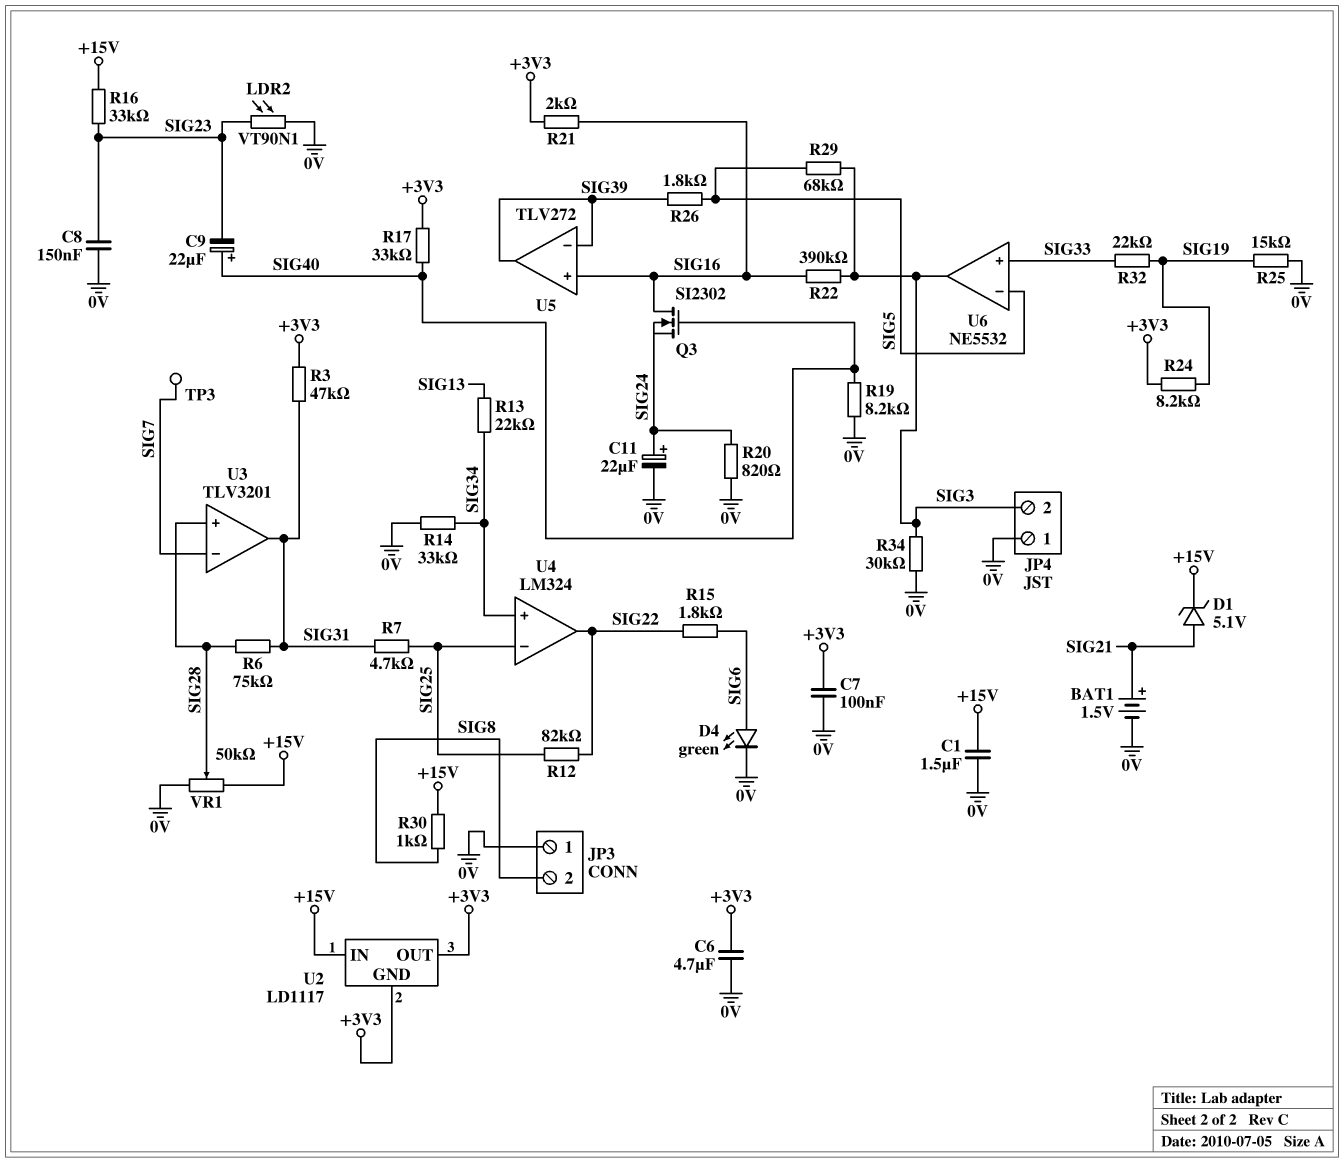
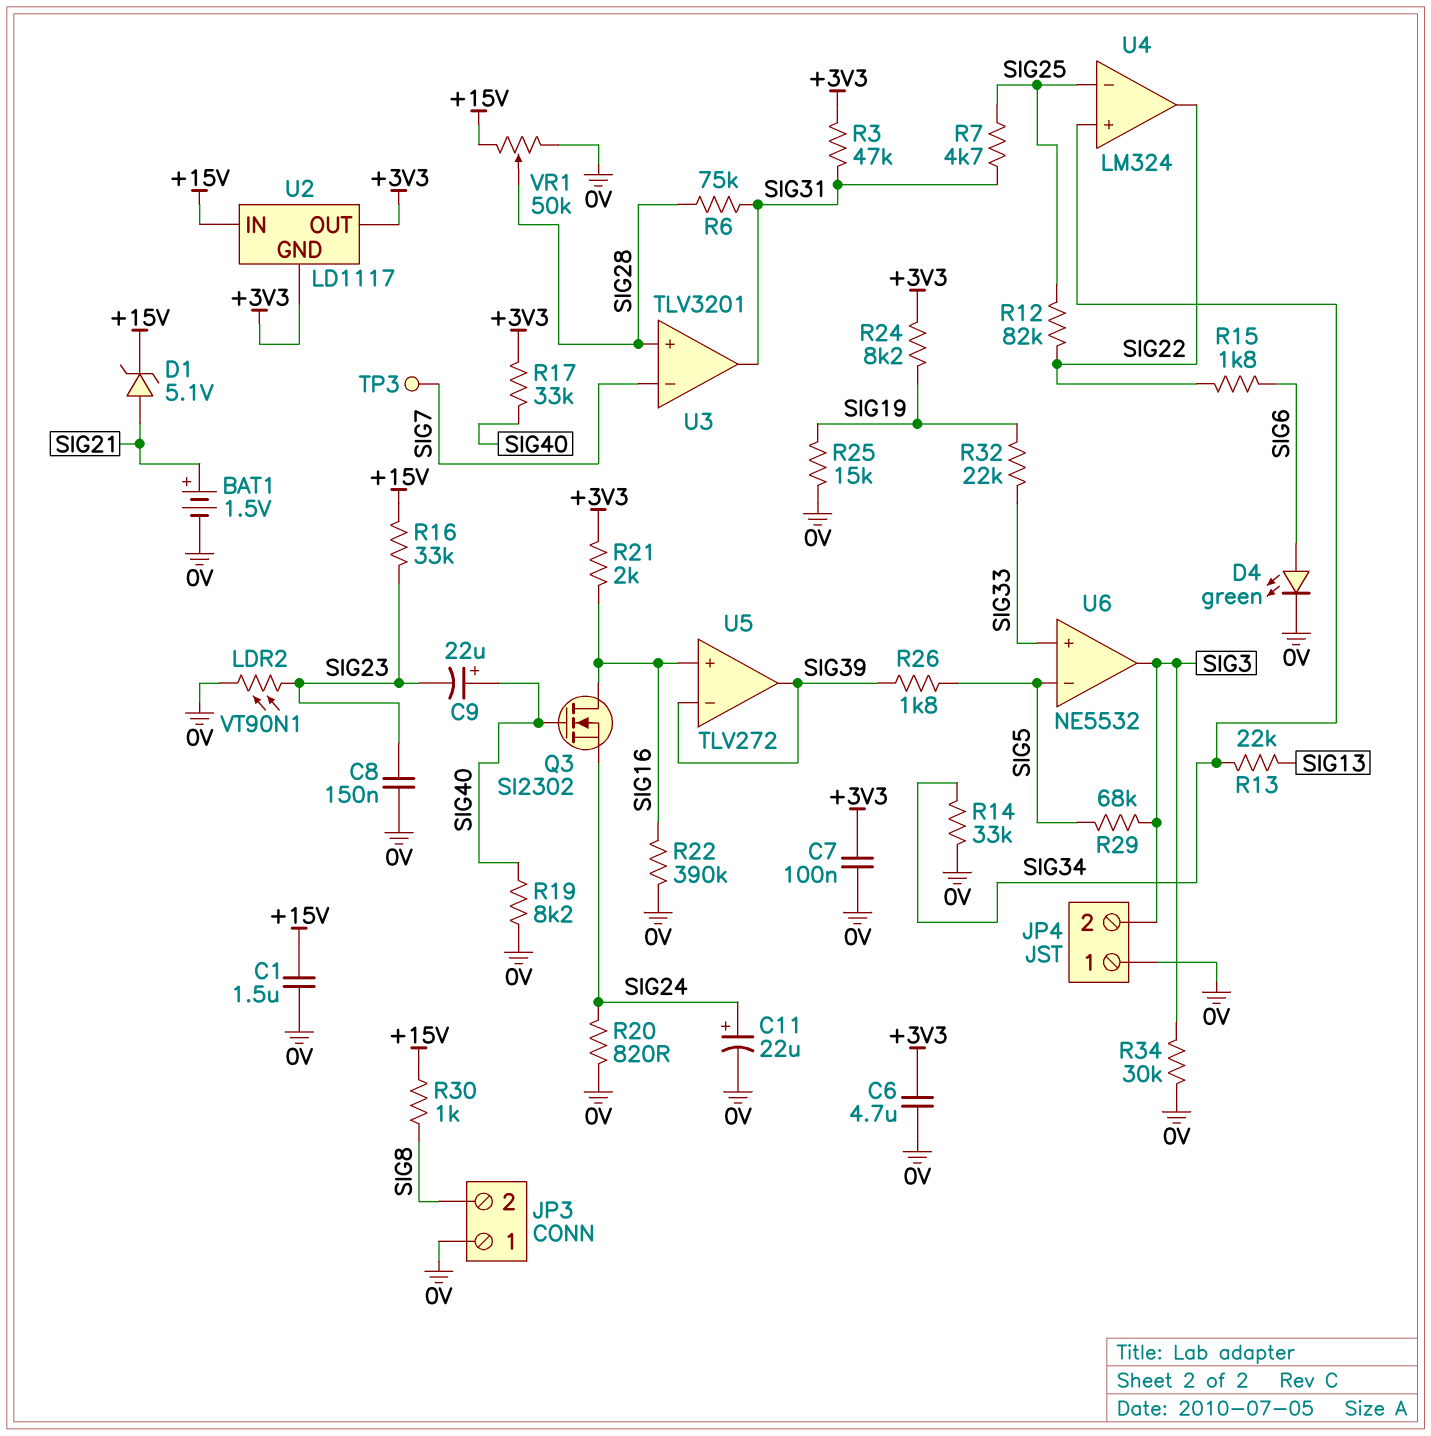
R22: 390k (SIG3, SIG16) -> 390k (0V, SIG16)

